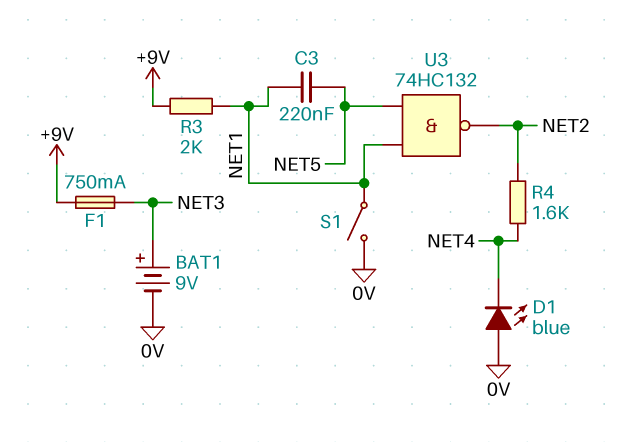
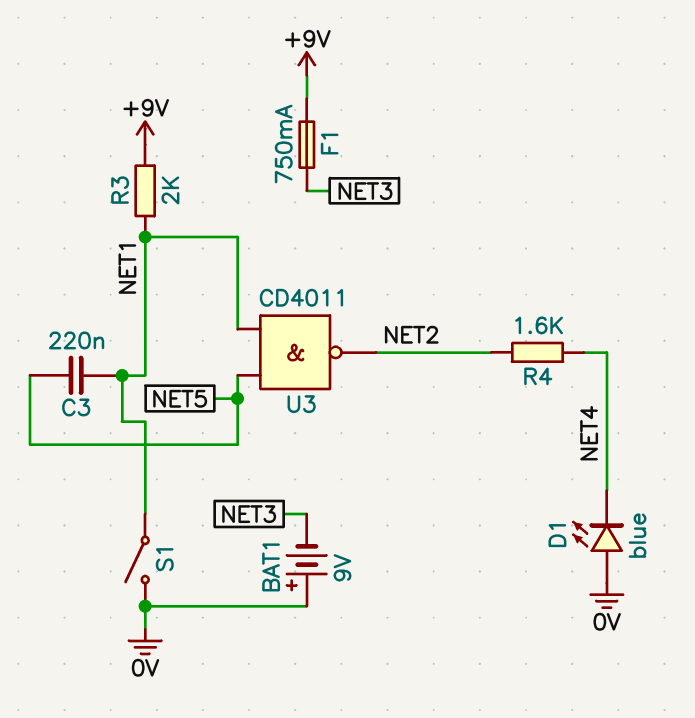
BAT1: 9V (plus NET3, minus 0V) -> 9V (plus 0V, minus NET3)
U3: NAND 74HC132 (in NET1, in NET5, out NET2) -> NAND CD4011 (in NET1, in NET5, out NET2)

